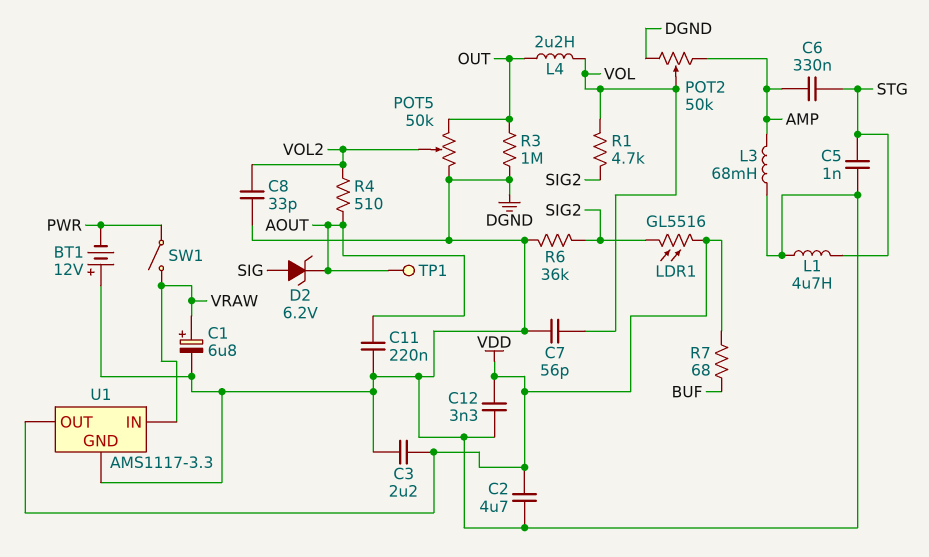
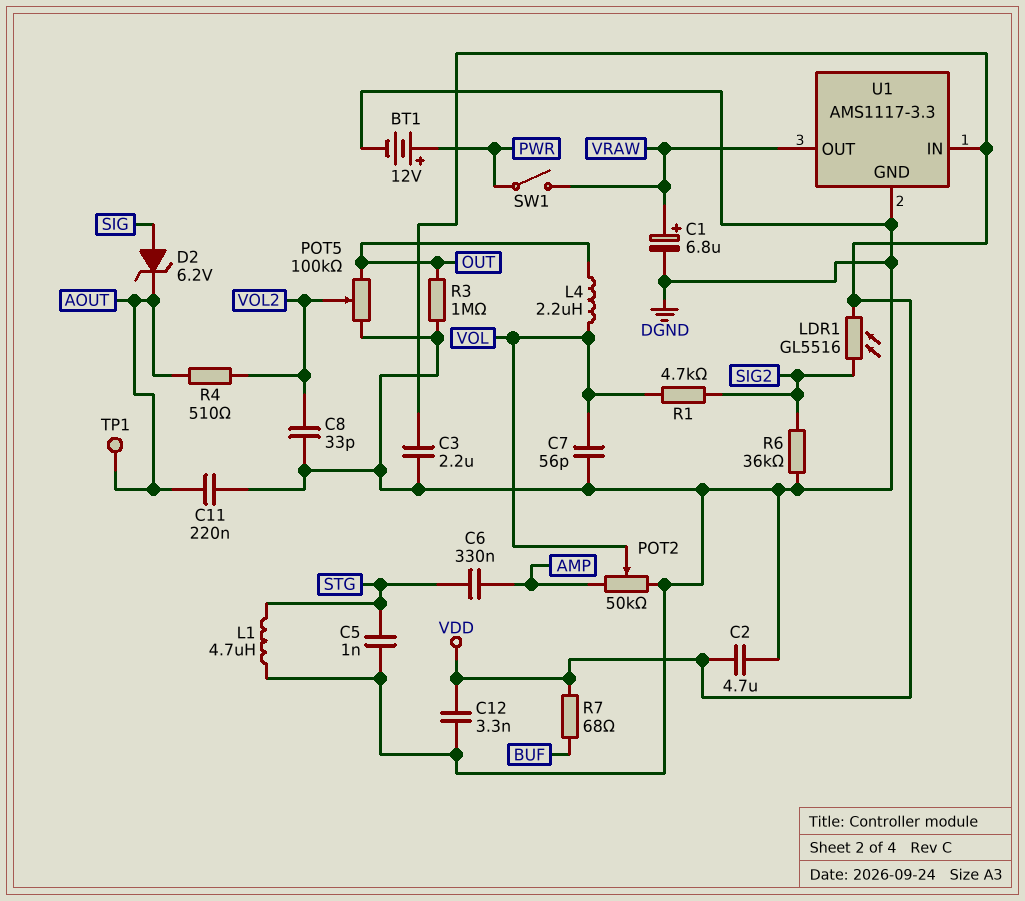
BT1: 12V (plus DGND, minus PWR) -> 12V (plus PWR, minus DGND)
L3: 68mH (AMP, DGND) -> none
POT5: 50k (DGND, OUT, wiper VOL2) -> 100k (DGND, OUT, wiper VOL2)
U1 pin IN: VRAW -> VDD
U1 pin OUT: VDD -> VRAW

